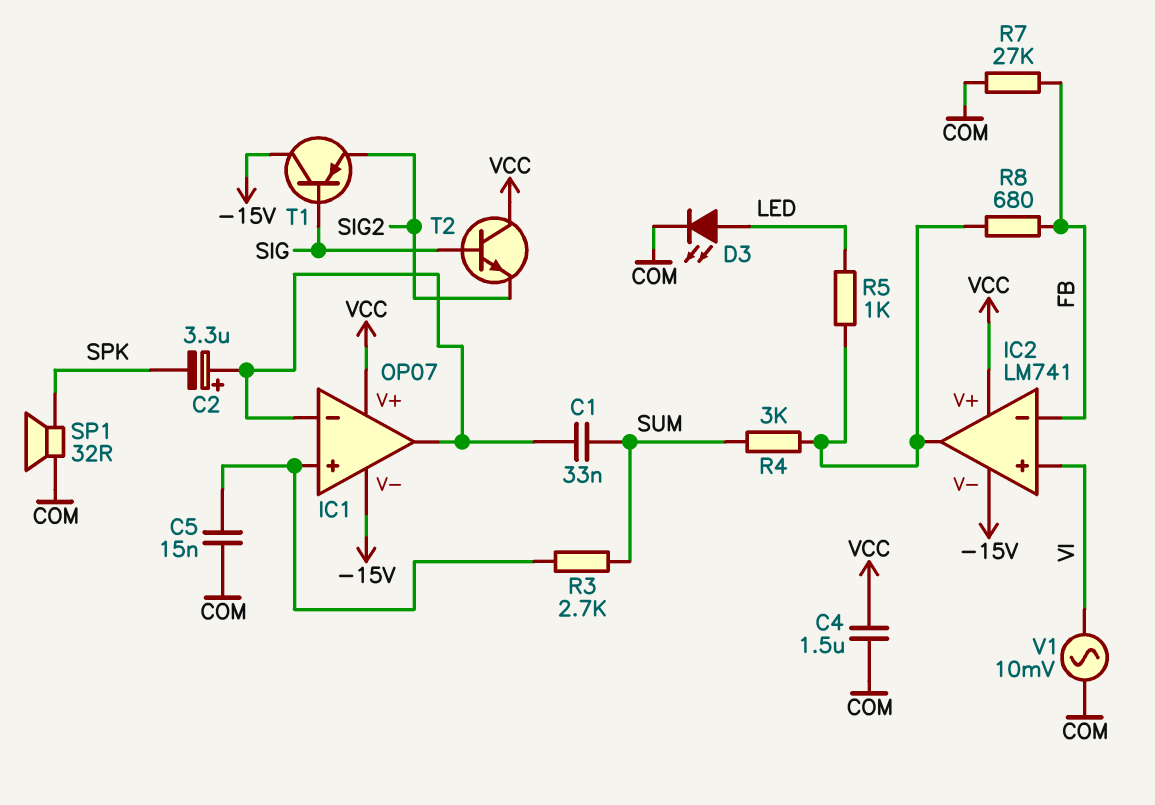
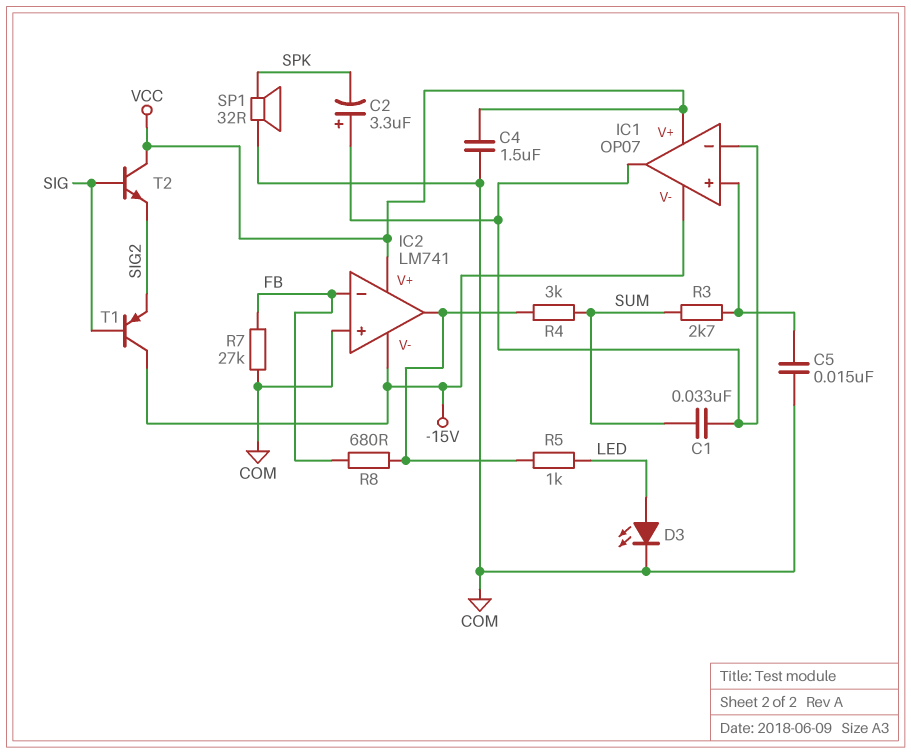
IC2 pin in+: VI -> COM
V1: AC 10mV (COM, VI) -> none

